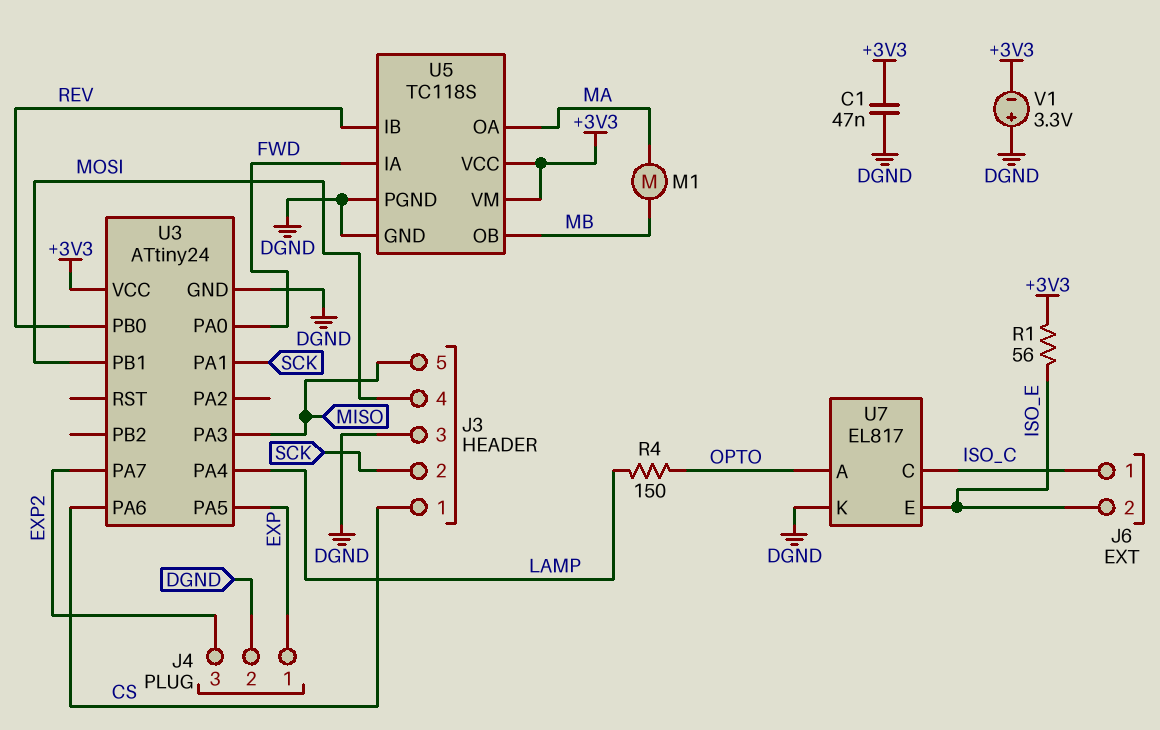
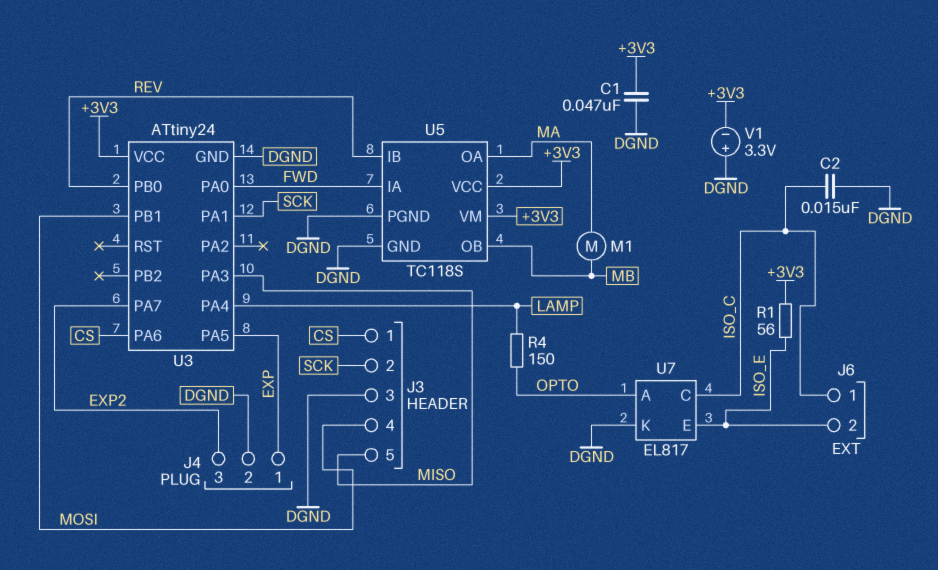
C2: none -> 15nF (DGND, ISO_C)

